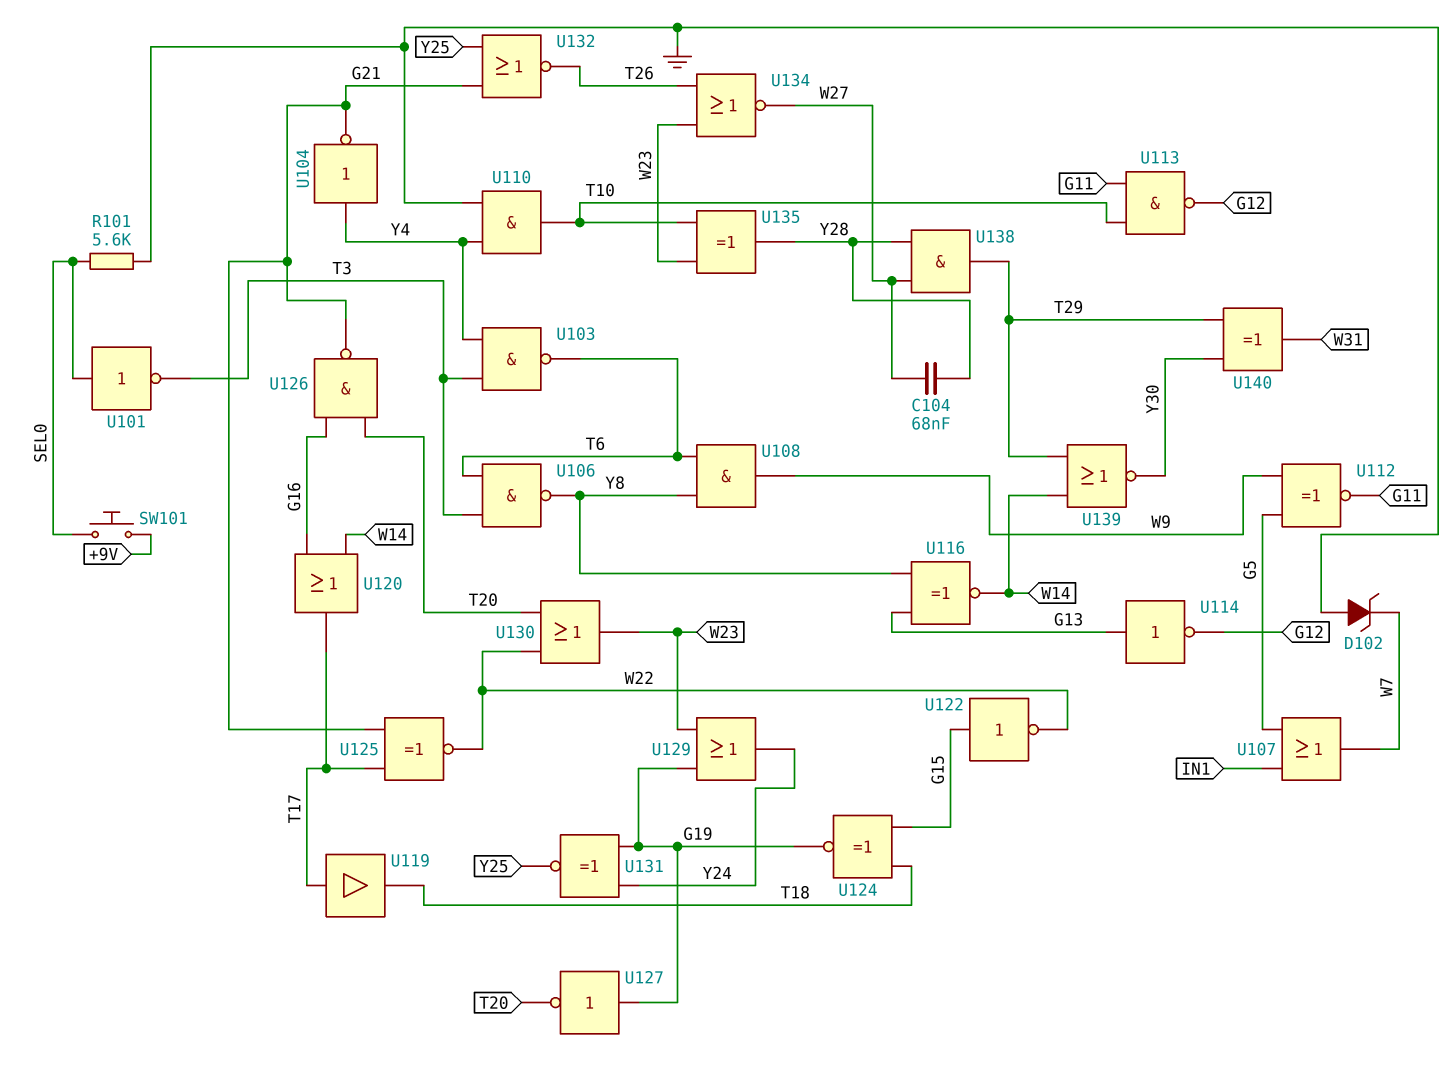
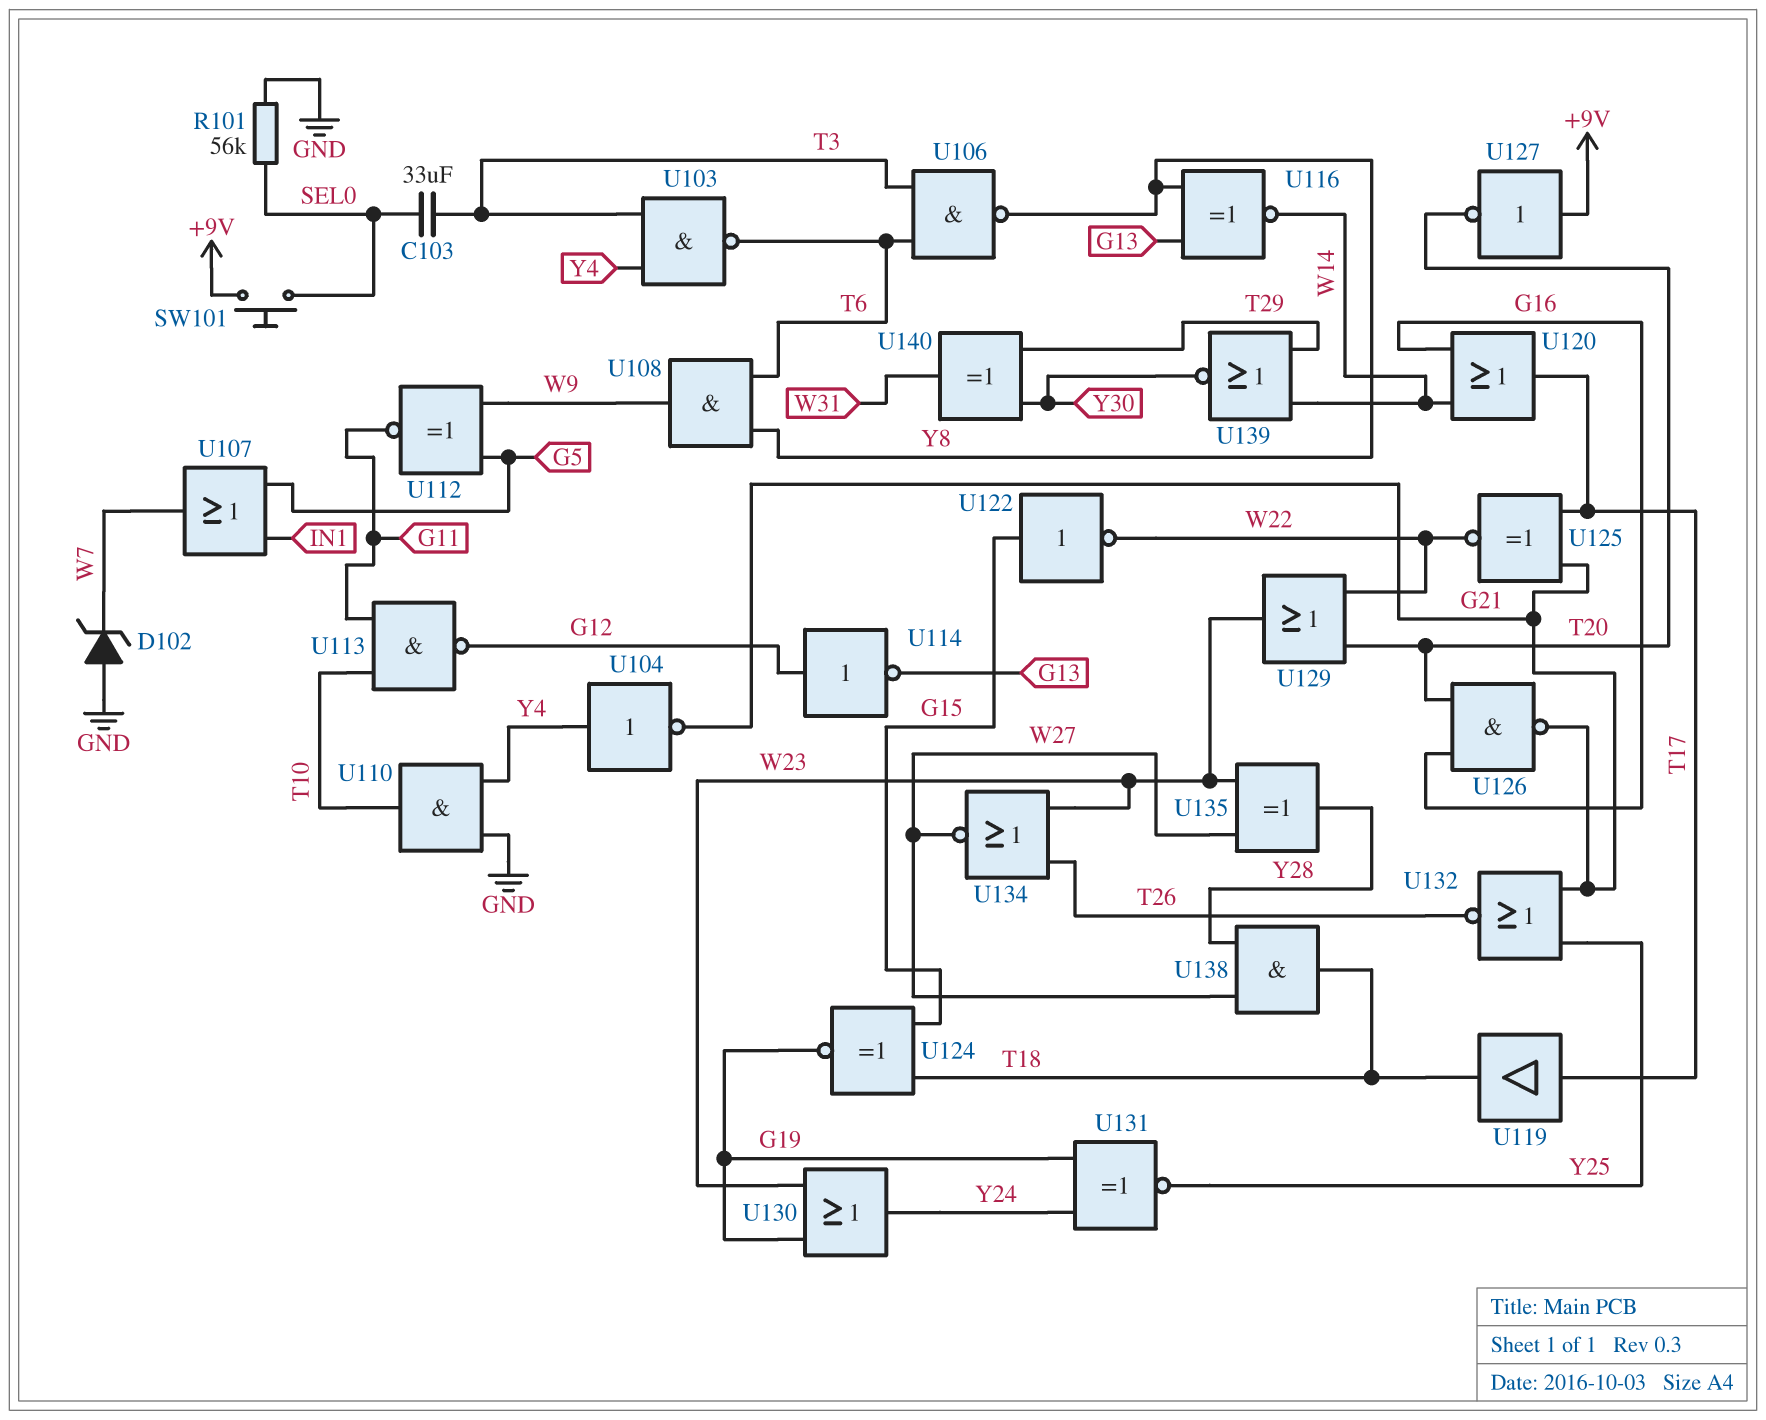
C103: none -> 33uF (SEL0, T3)
C104: 68nF (W27, Y28) -> none
R101: 5.6k (GND, SEL0) -> 56k (GND, SEL0)
U101: NOT (in SEL0, out T3) -> none
U114: NOT (in G13, out G12) -> NOT (in G12, out G13)
U127: NOT (in G19, out T20) -> NOT (in +9V, out T20)
U129: OR (in G19, in W23, out Y24) -> OR (in T20, in W22, out W23)
U130: OR (in T20, in W22, out W23) -> OR (in G19, in W23, out Y24)
U135: XOR (in T10, in W23, out Y28) -> XOR (in W23, in W27, out Y28)
U138: AND (in W27, in Y28, out T29) -> AND (in W27, in Y28, out T18)

